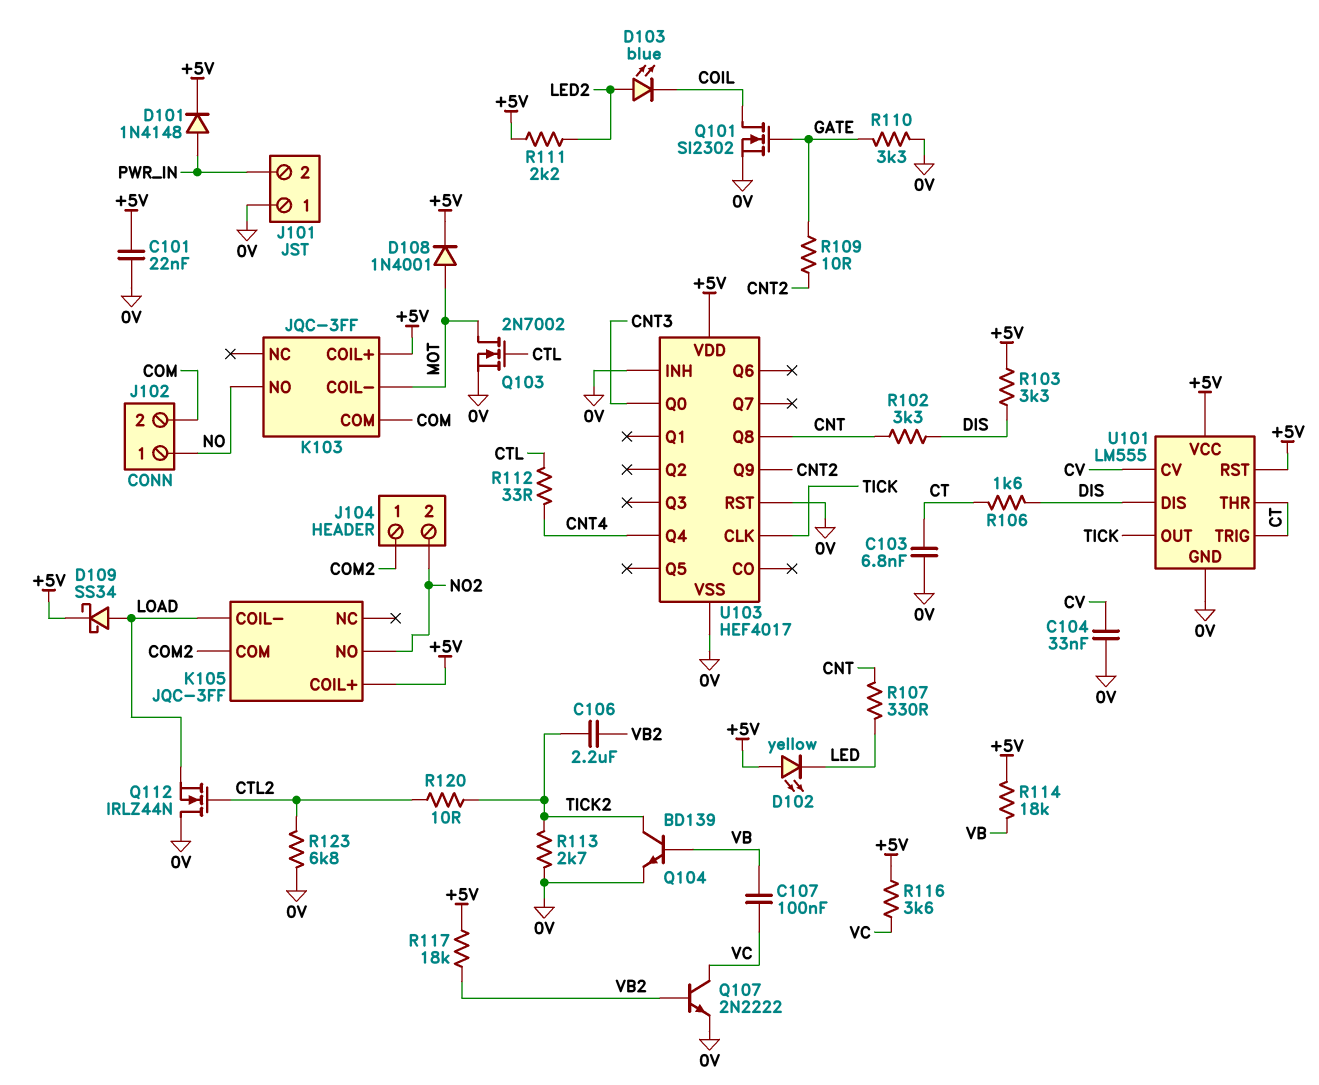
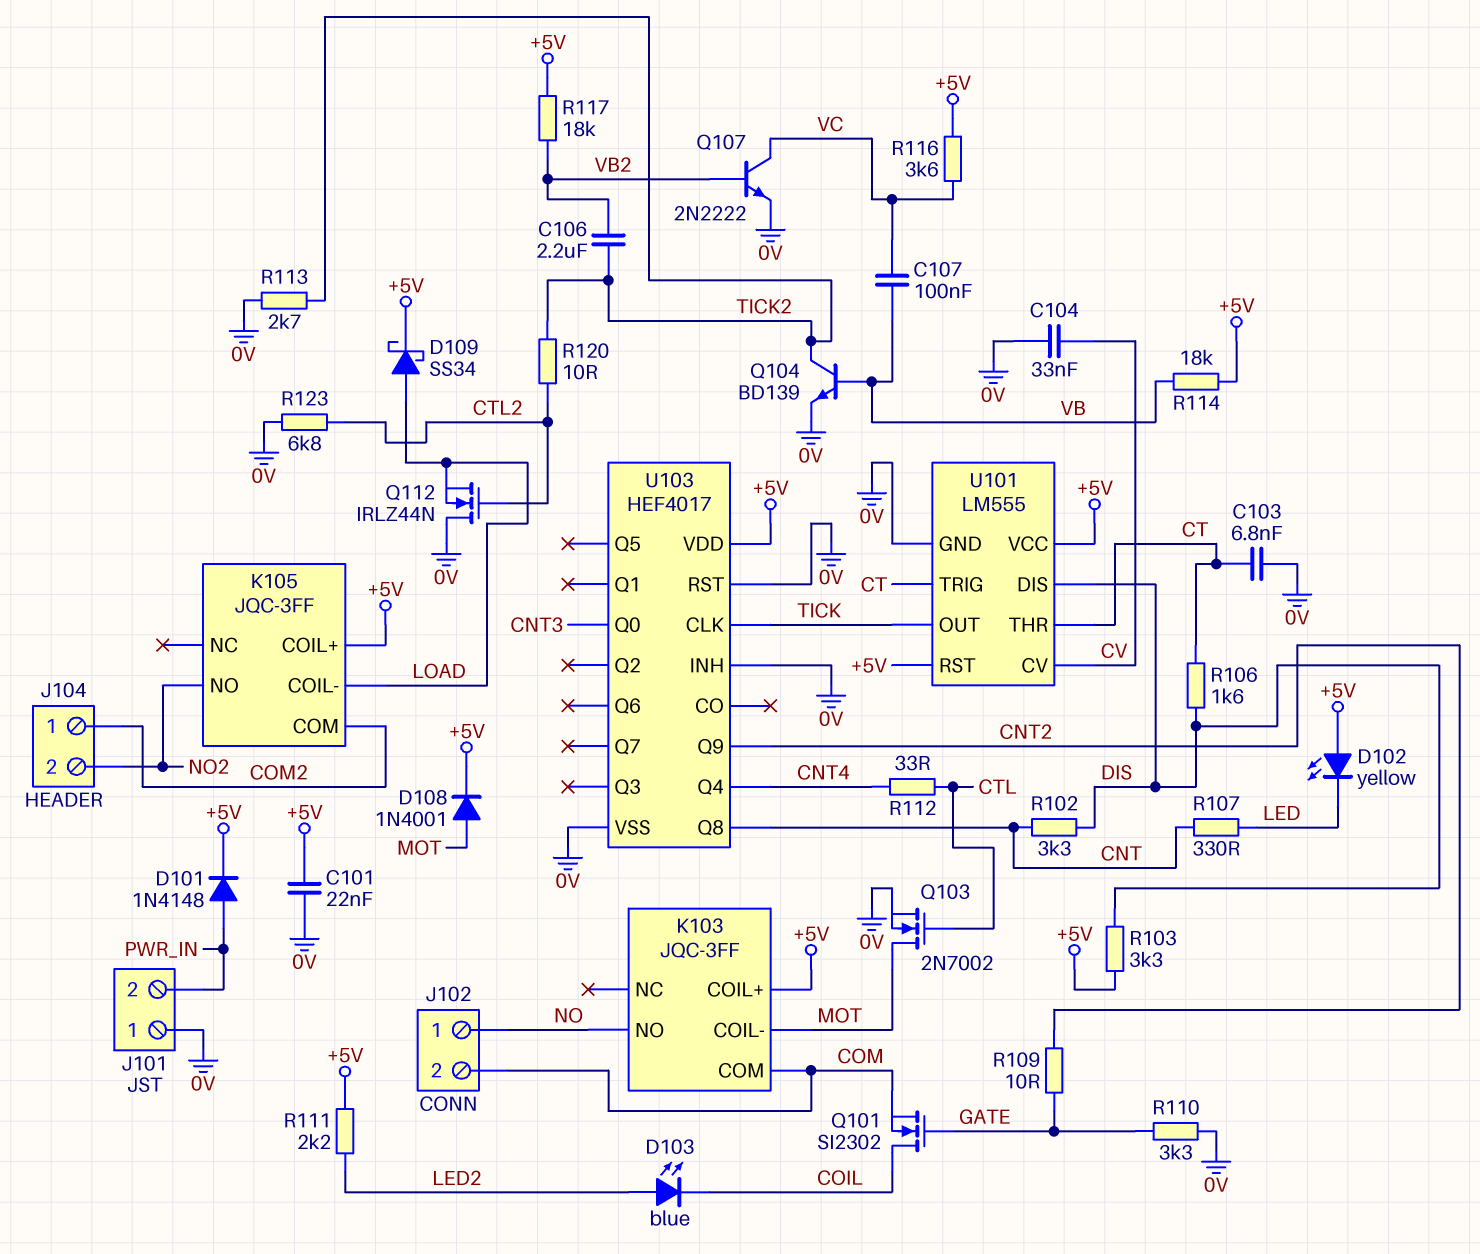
Q101: NMOS SI2302 (G GATE, D COIL, S 0V) -> NMOS SI2302 (G GATE, D COIL, S COM)

